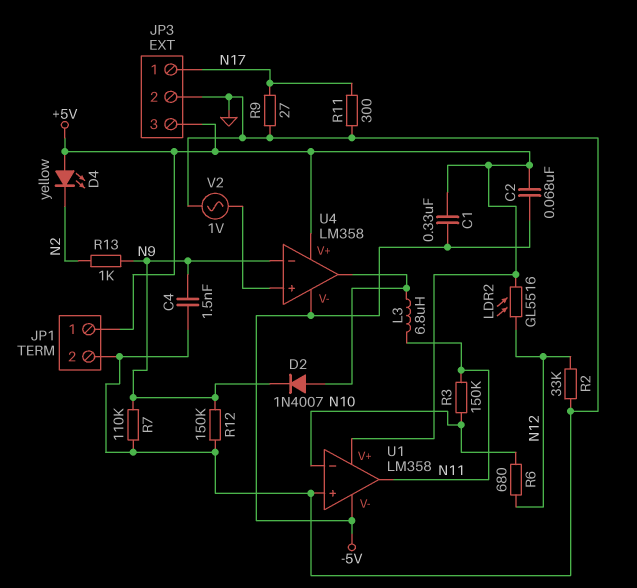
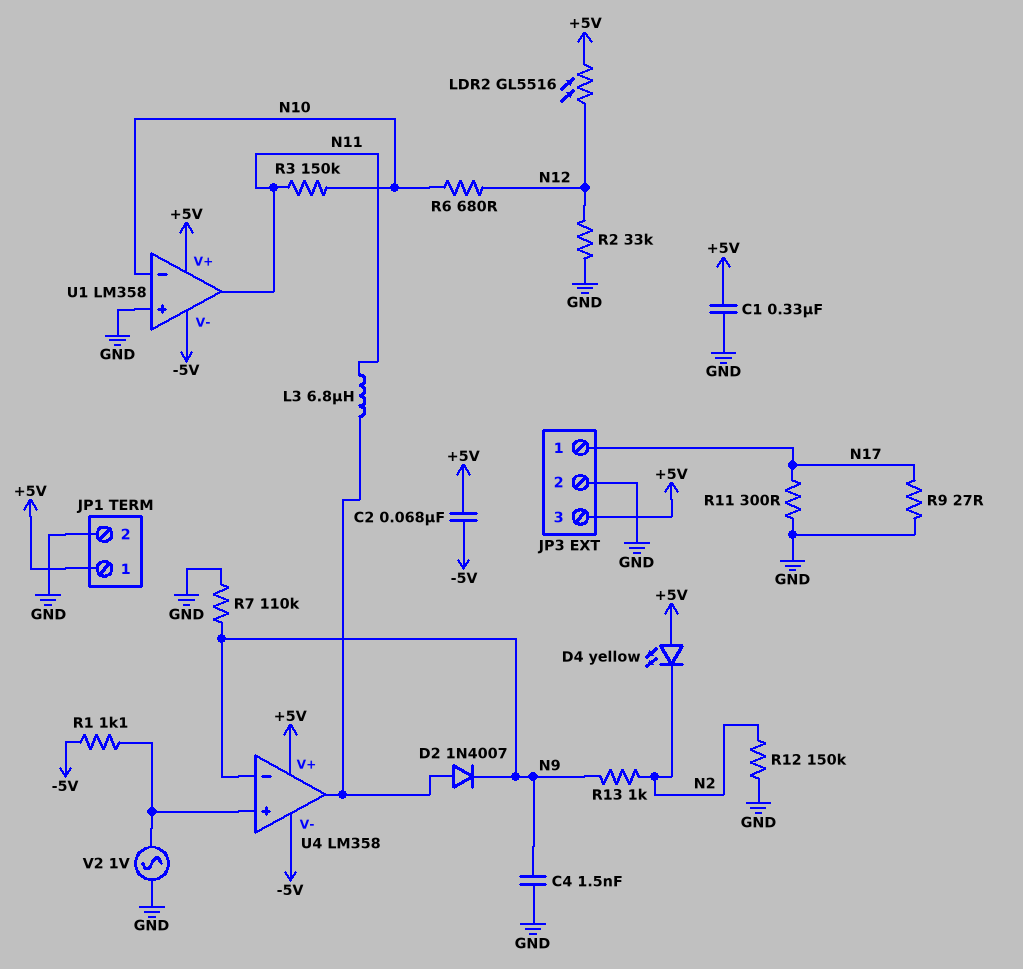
C1: 330nF (+5V, -5V) -> 330nF (+5V, GND)
R1: none -> 1.1k (-5V, U4/in+)
R12: 150k (GND, N9) -> 150k (GND, N2)

